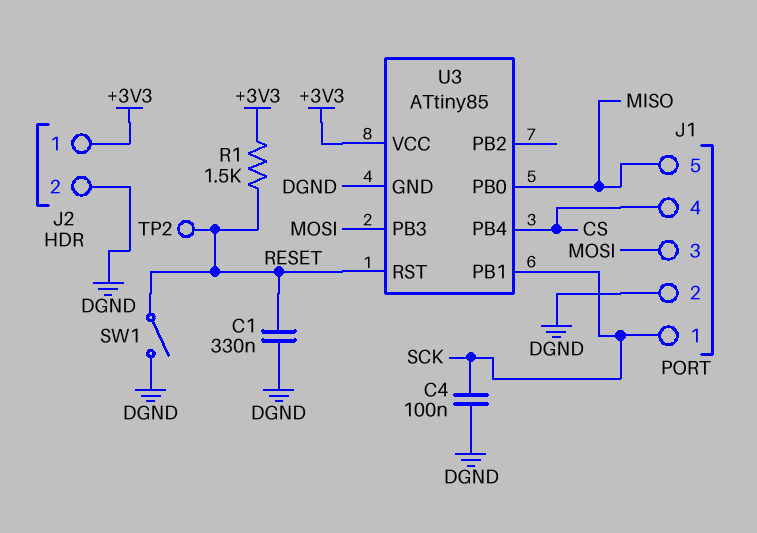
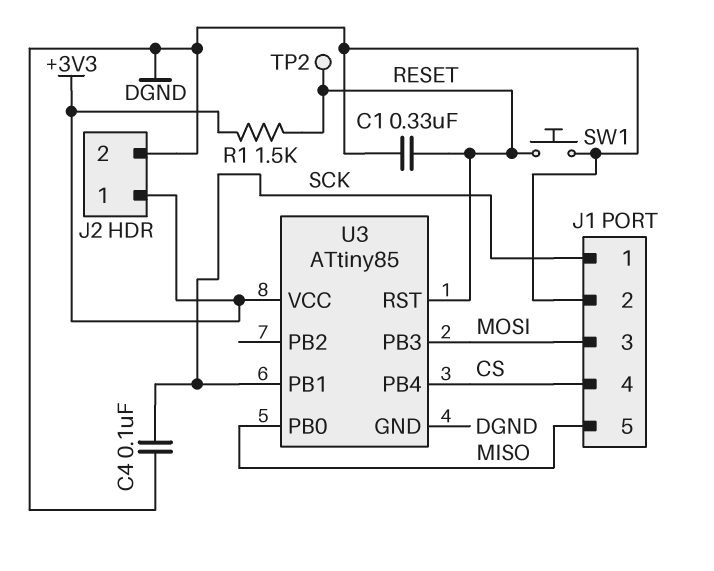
SW1: switch (DGND, RESET) -> button (DGND, RESET)

